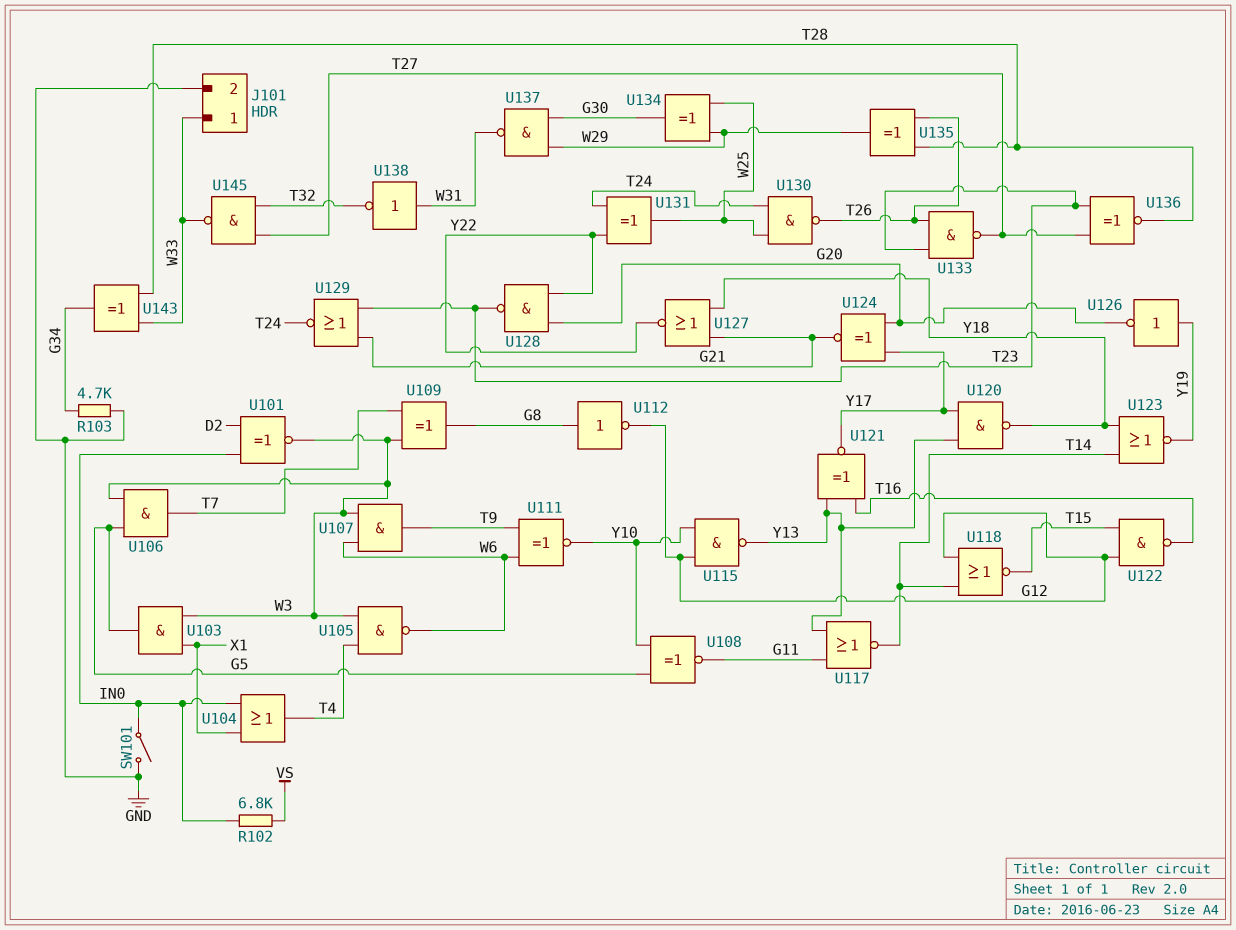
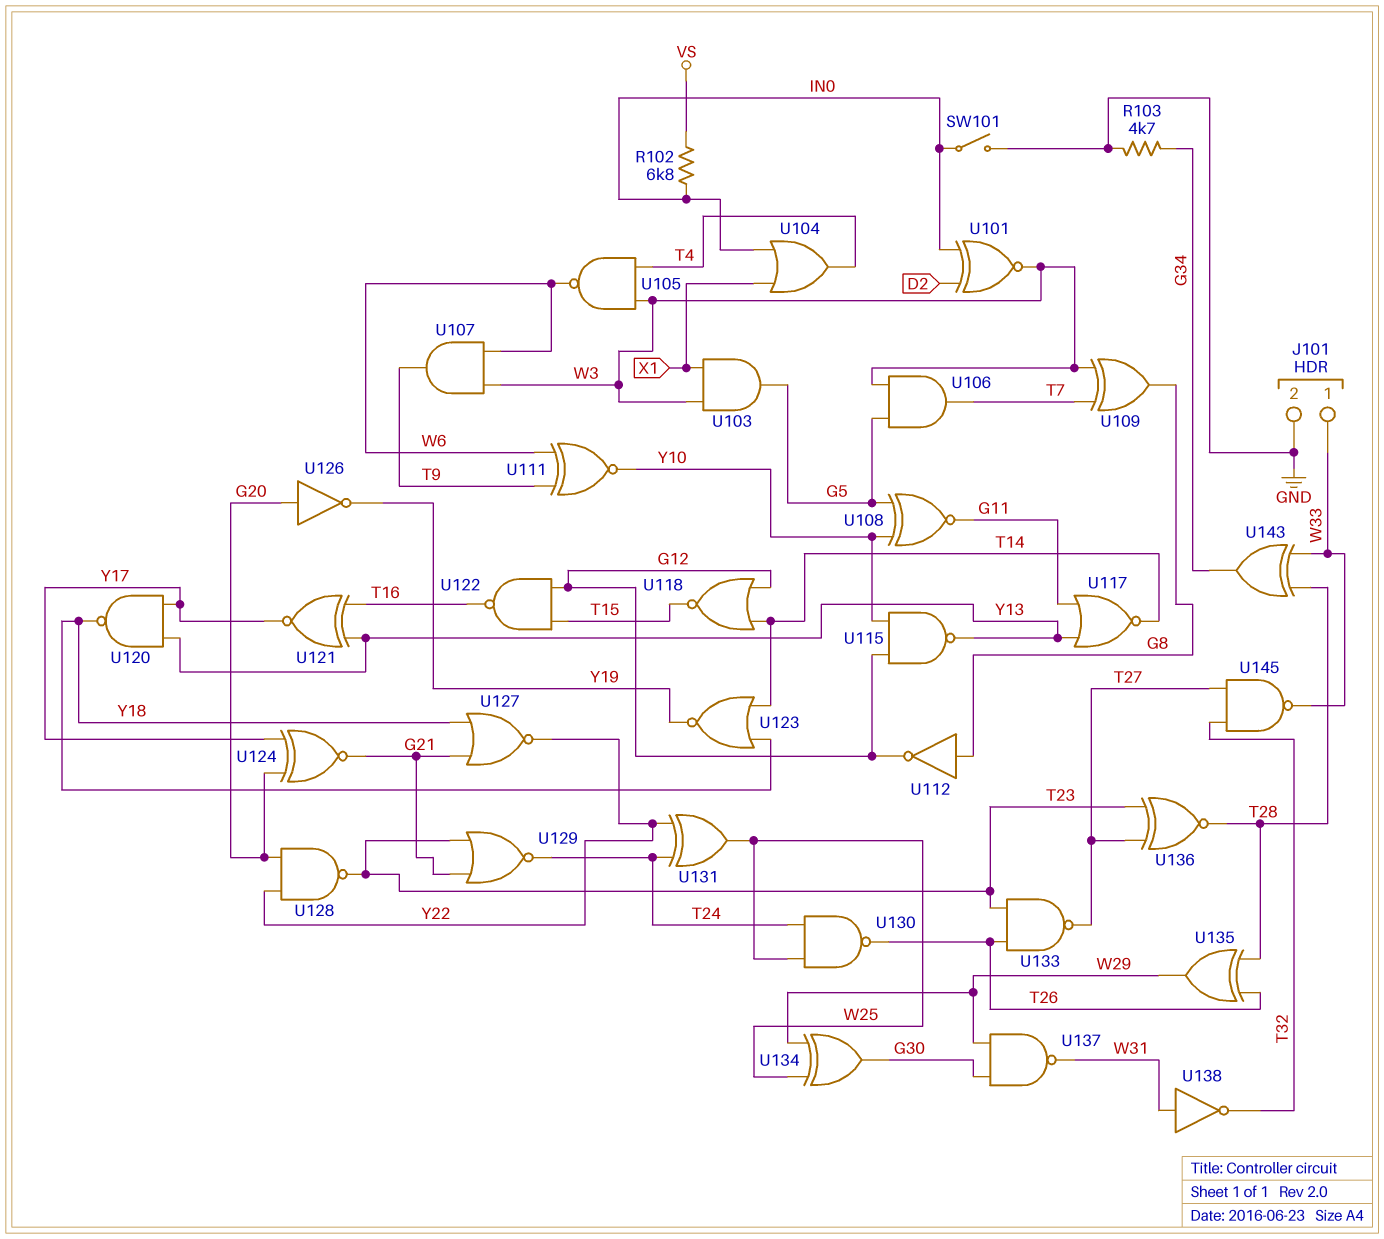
U126: NOT (in Y19, out G20) -> NOT (in G20, out Y19)

